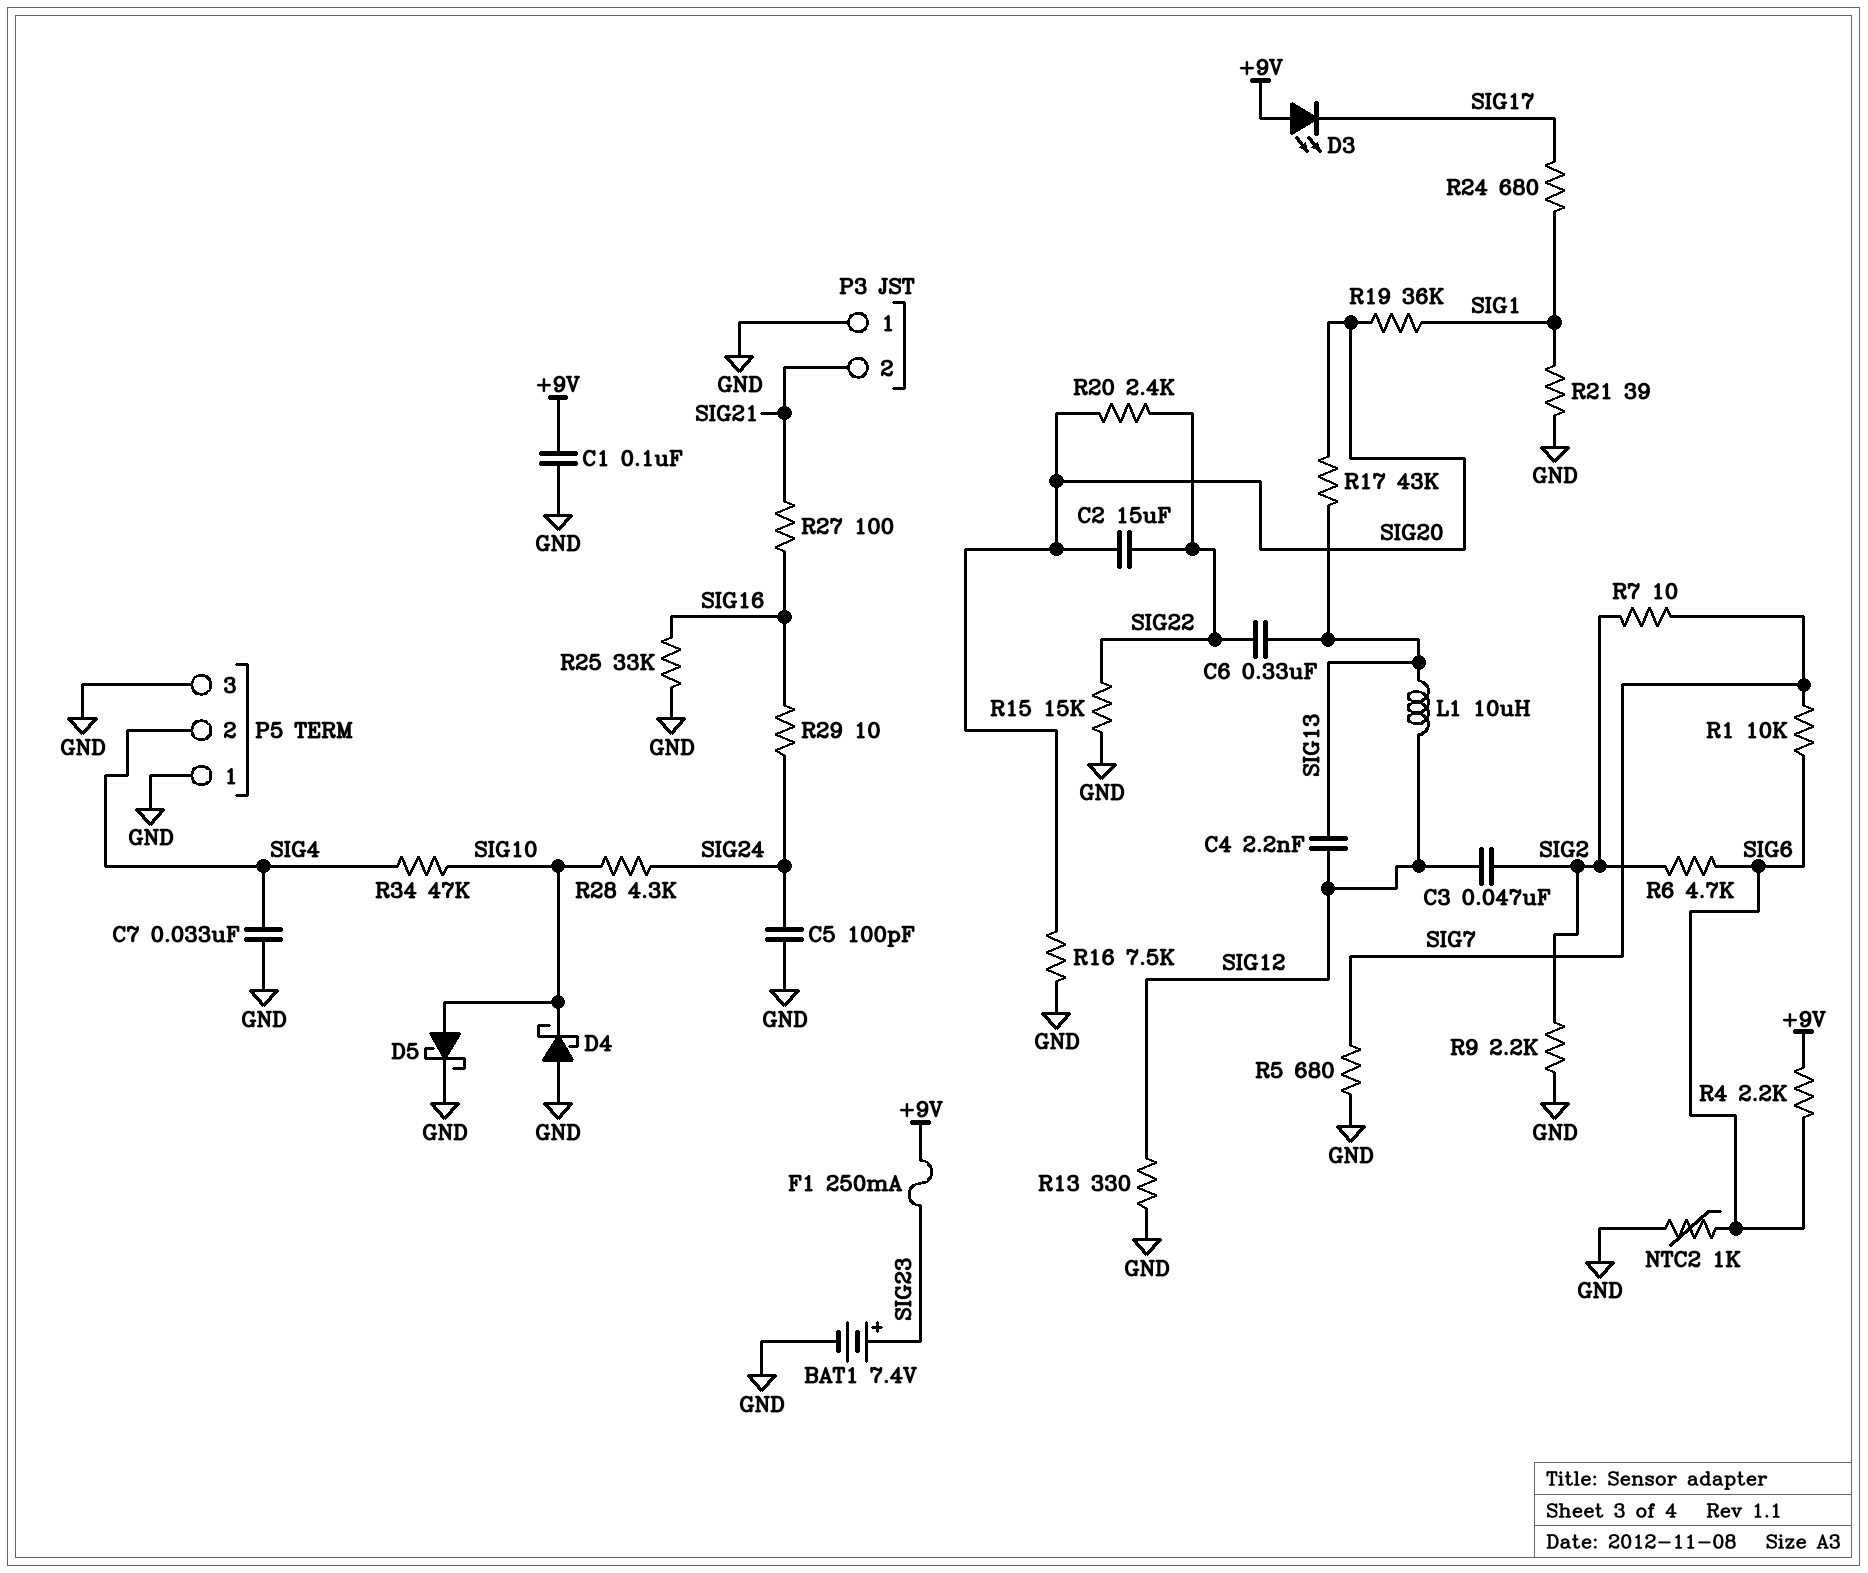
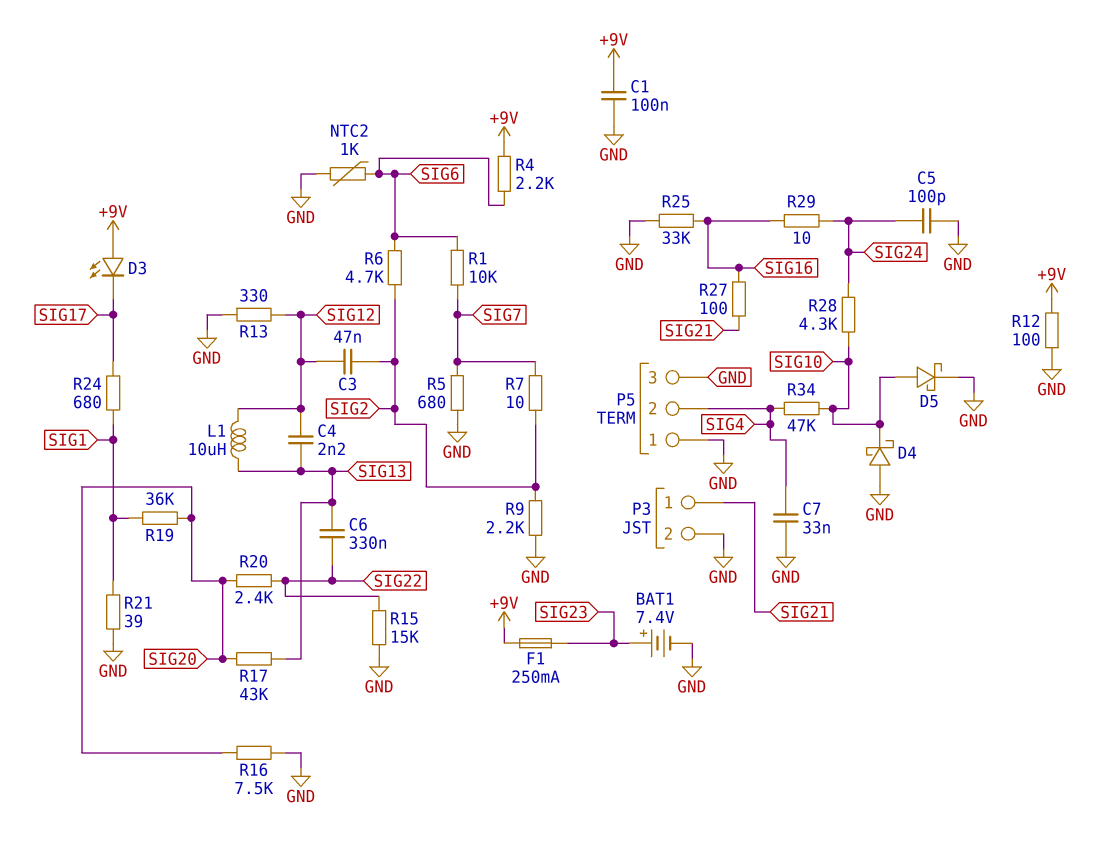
C2: 15uF (SIG20, SIG22) -> none
P3 pin 1: GND -> SIG21
P3 pin 2: SIG21 -> GND
R12: none -> 100 (+9V, GND)

